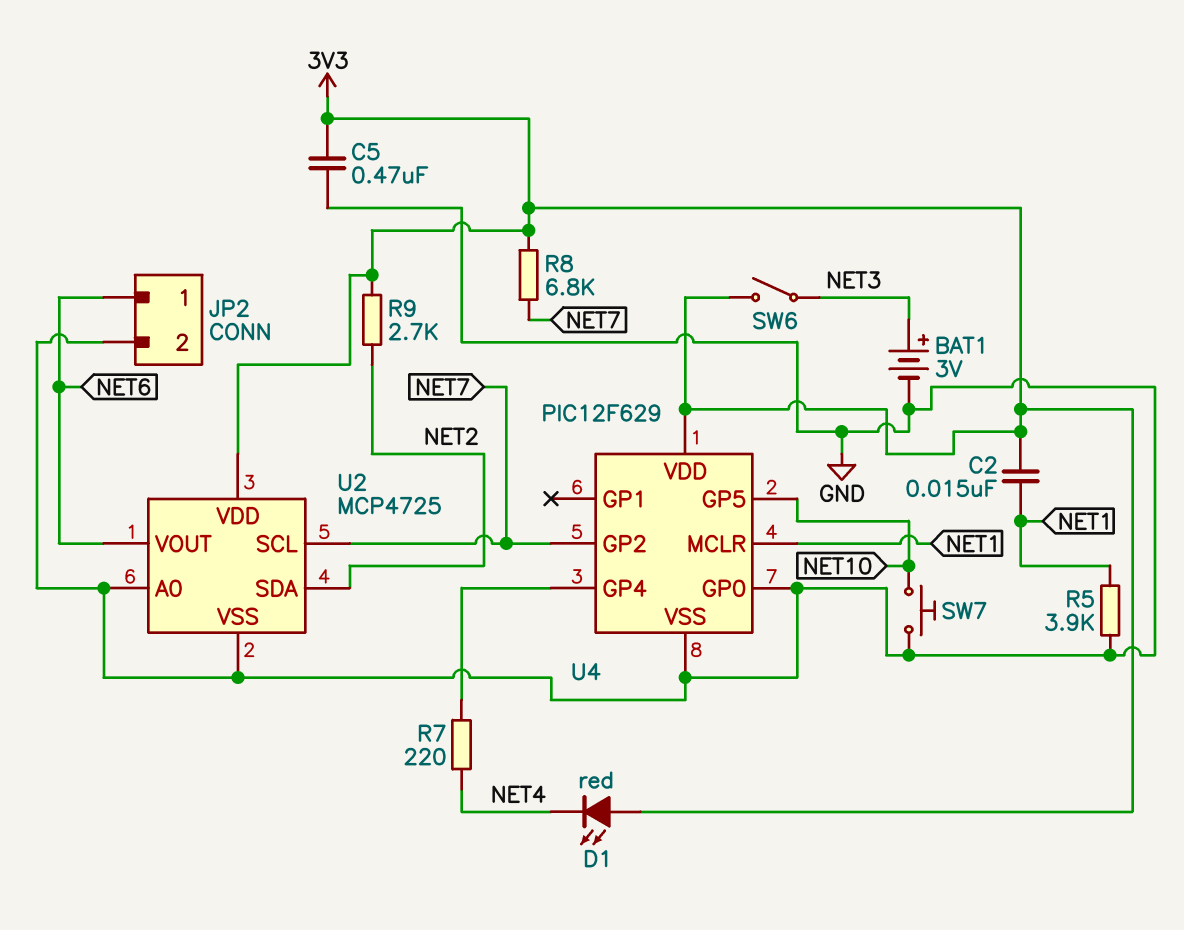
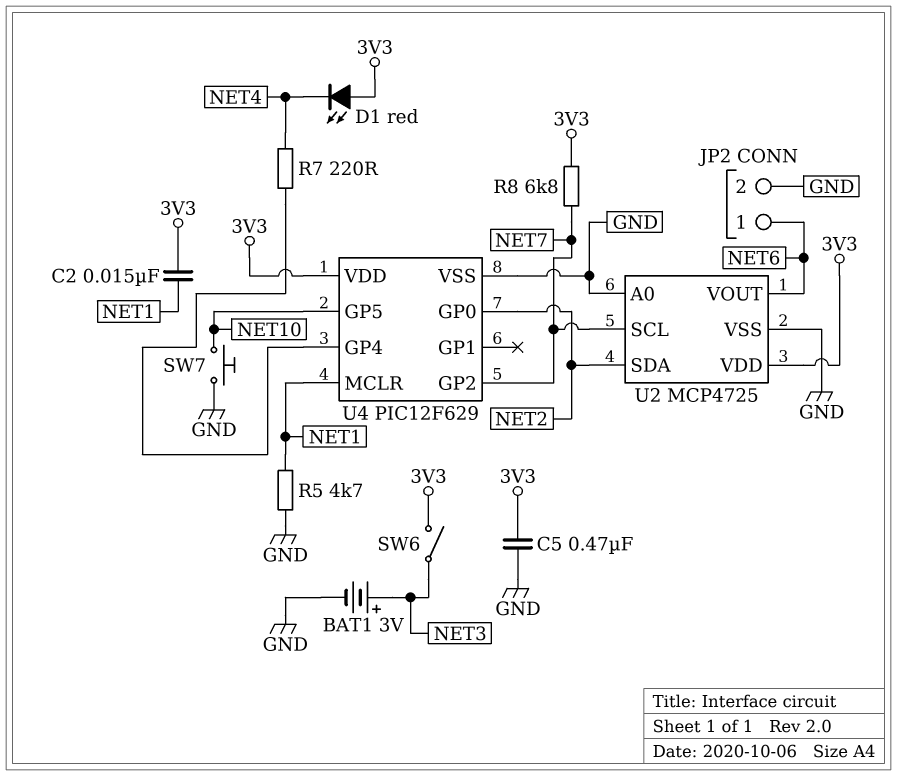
R5: 3.9k (GND, NET1) -> 4.7k (GND, NET1)
R9: 2.7k (3V3, NET2) -> none
U4 pin GP0: GND -> NET2

